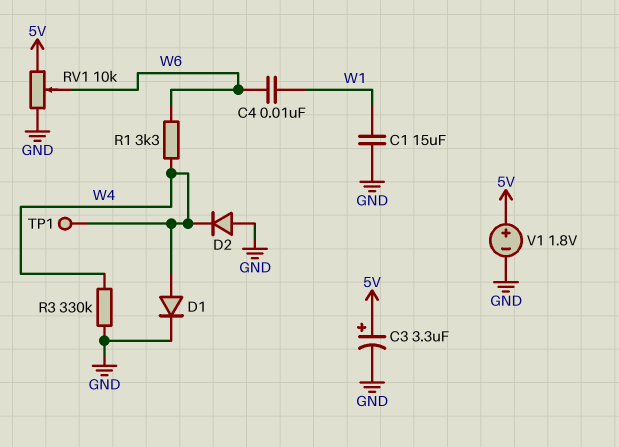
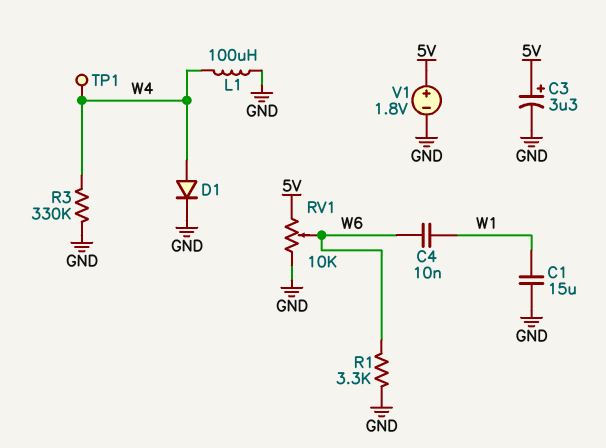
D2: diode (A GND, K W4) -> none
L1: none -> 100uH (GND, W4)
R1: 3.3k (W4, W6) -> 3.3k (GND, W6)

